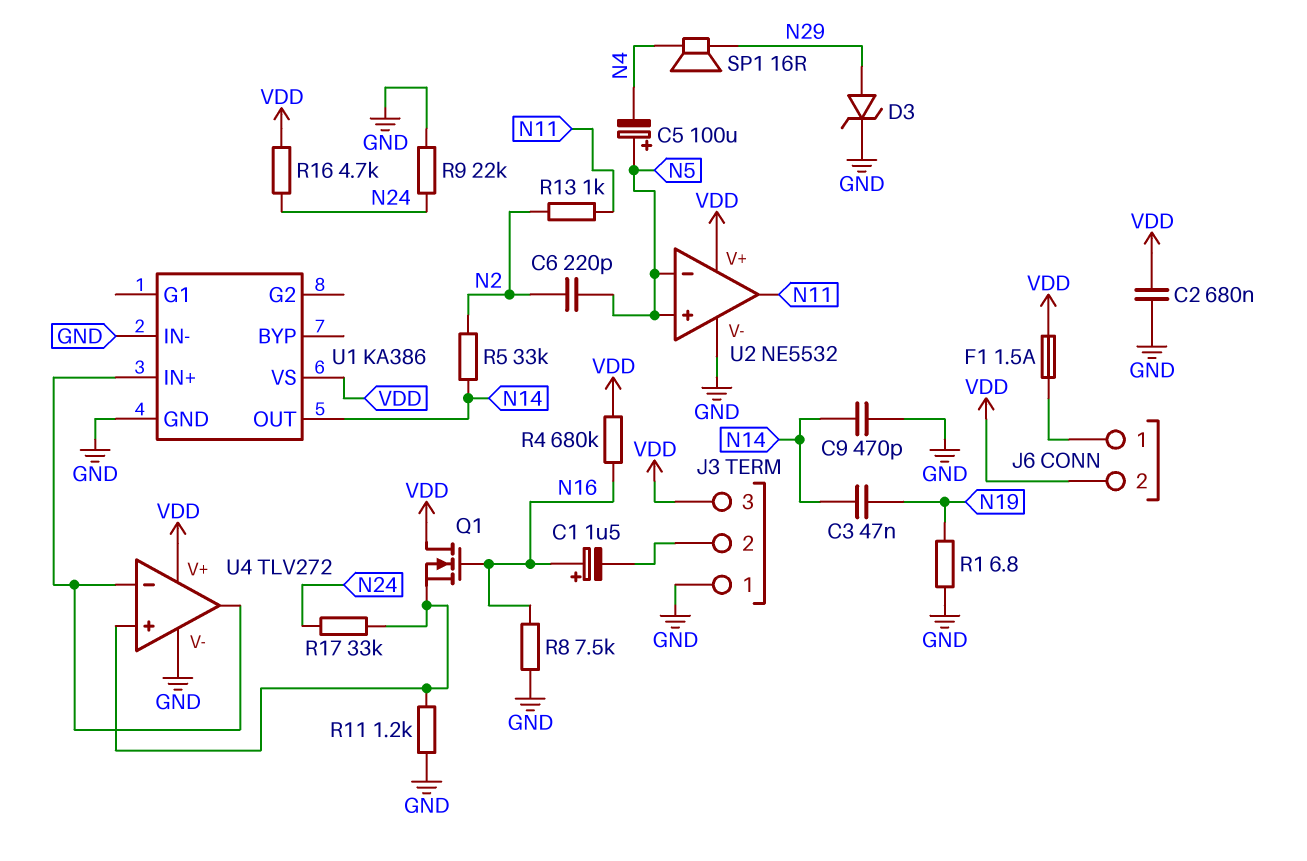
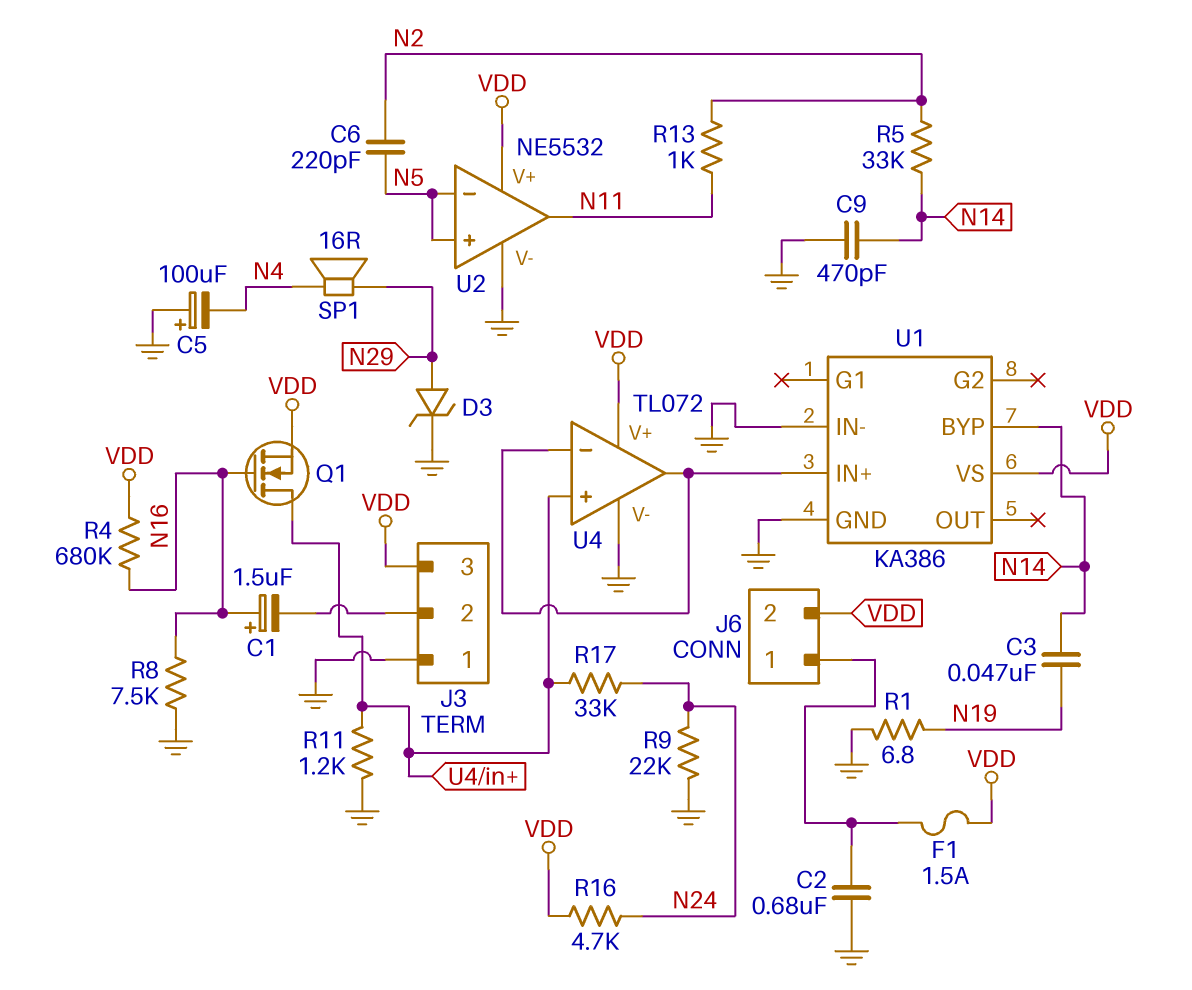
C2: 680nF (GND, VDD) -> 680nF (GND, J6/1)
C5: 100uF (plus N5, minus N4) -> 100uF (plus GND, minus N4)
Q1: NMOS (G N16, D VDD, S U4/in+) -> NMOS (G N16, D U4/in+, S VDD)
U1 pin BYP: none -> N14
U1 pin OUT: N14 -> none
U4: TLV272 -> TL072

